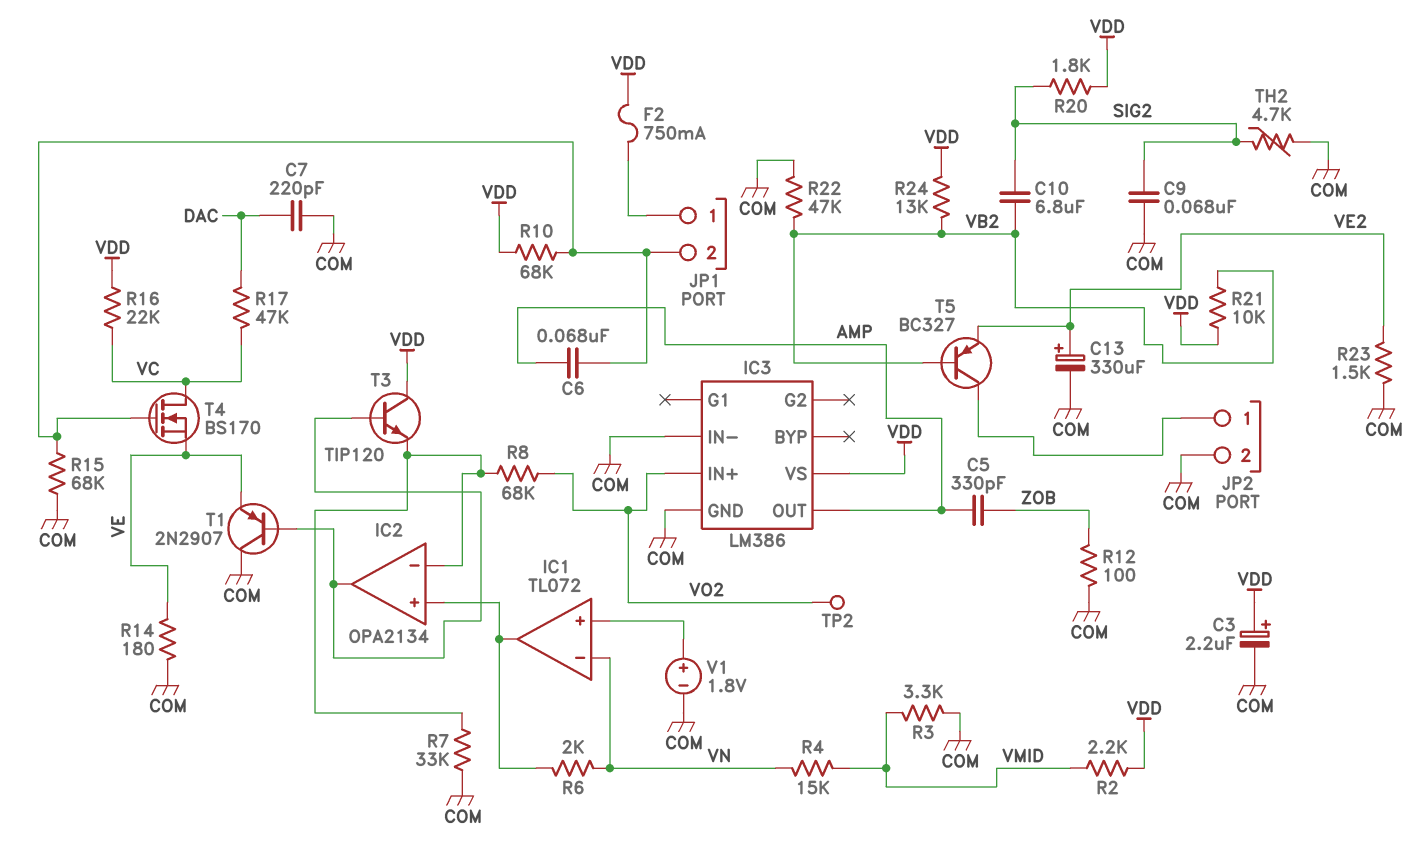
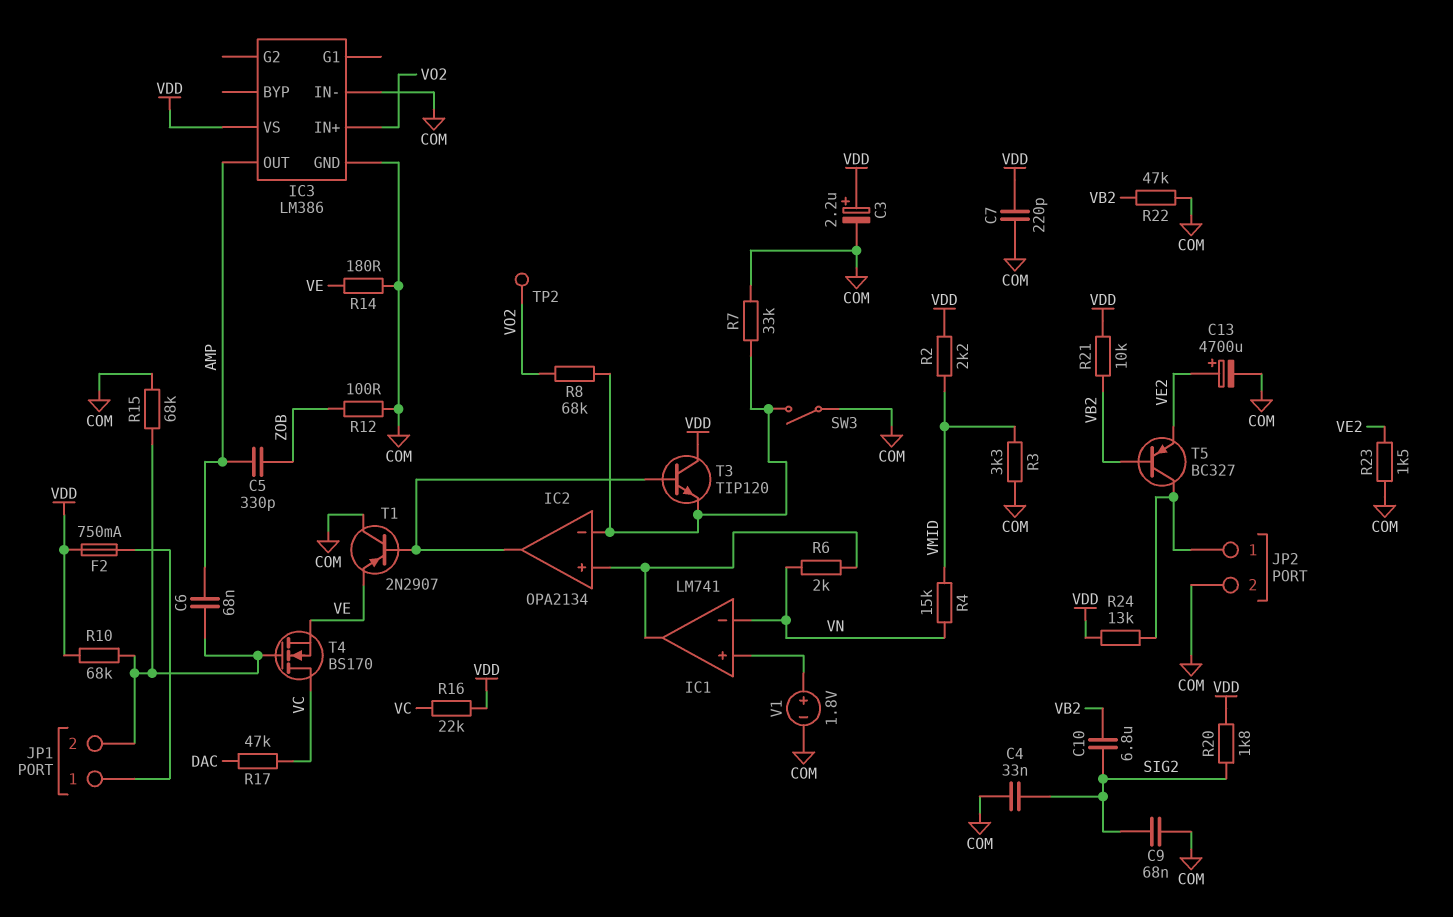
C4: none -> 33nF (COM, SIG2)
C7: 220pF (COM, DAC) -> 220pF (COM, VDD)
C13: 330uF (plus VE2, minus COM) -> 4700uF (plus VE2, minus COM)
IC1: TL072 -> LM741
R24: 13k (VB2, VDD) -> 13k (JP2/1, VDD)
SW3: none -> switch (COM, IC2/in-)
TH2: 4.7k (COM, SIG2) -> none

